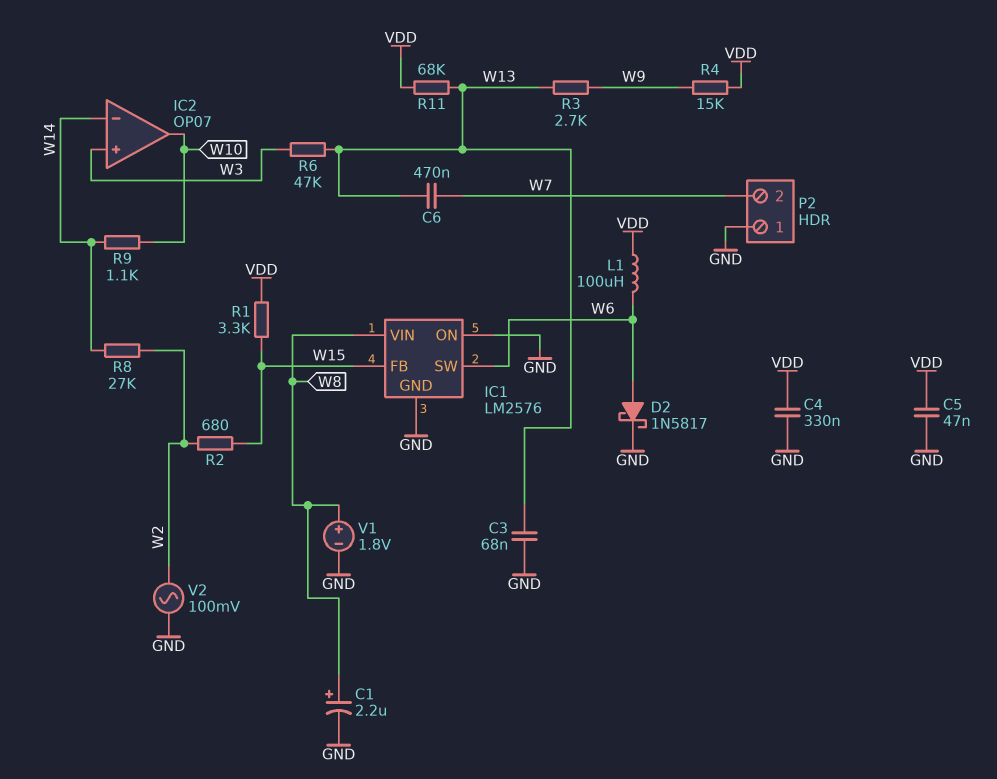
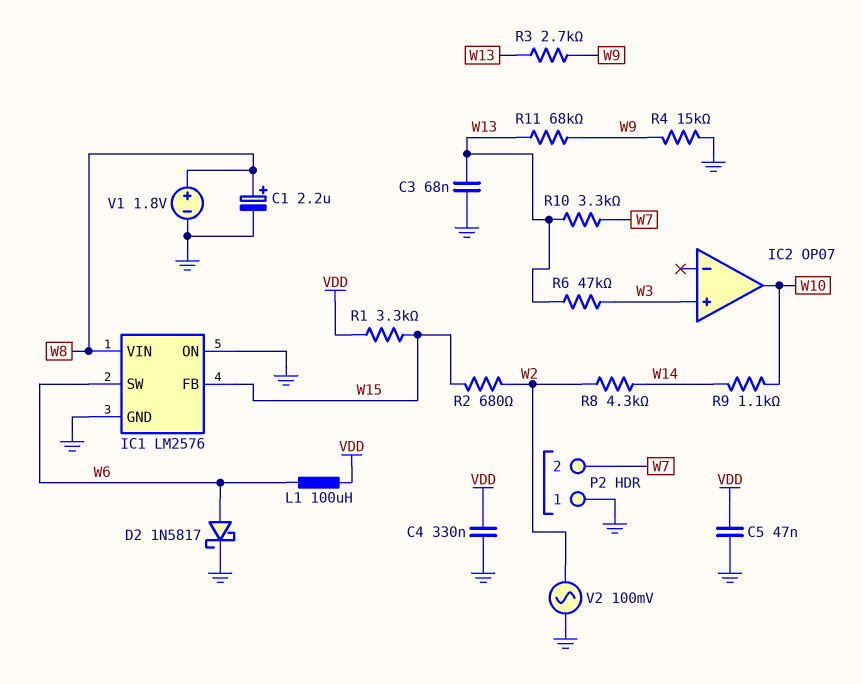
C6: 470nF (W7, W13) -> none
IC2 pin in-: W14 -> none
R4: 15k (VDD, W9) -> 15k (GND, W9)
R8: 27k (W2, W14) -> 4.3k (W2, W14)
R10: none -> 3.3k (W7, W13)
R11: 68k (VDD, W13) -> 68k (W9, W13)

